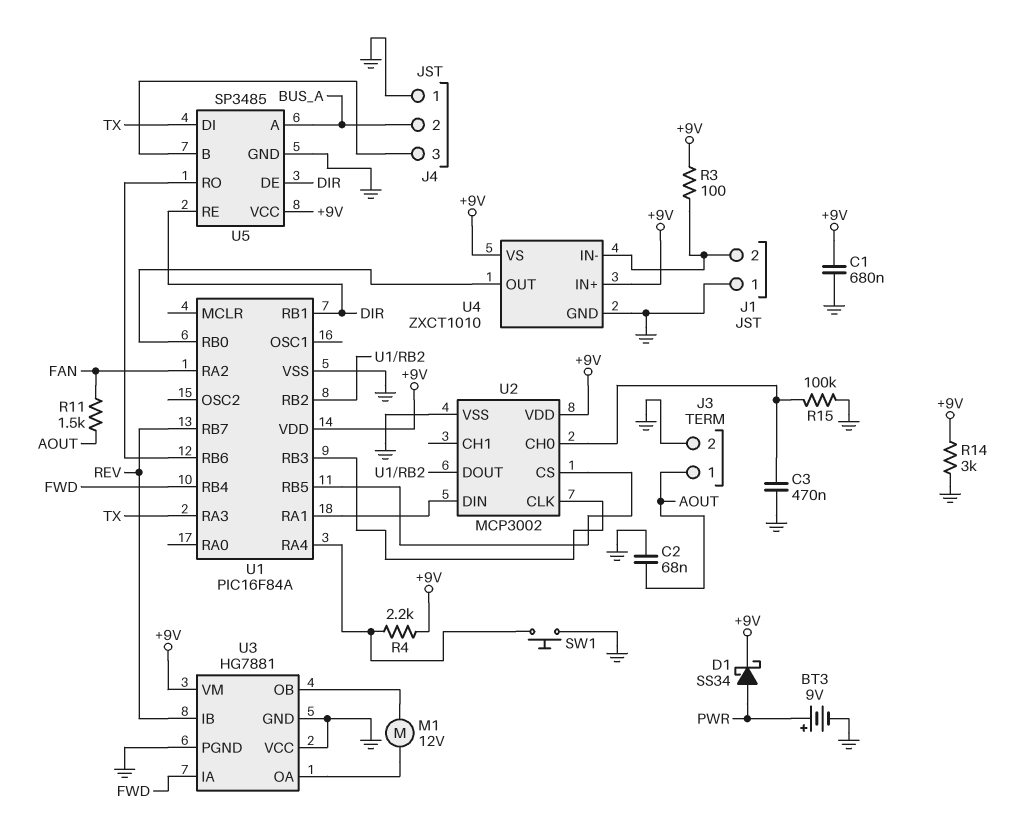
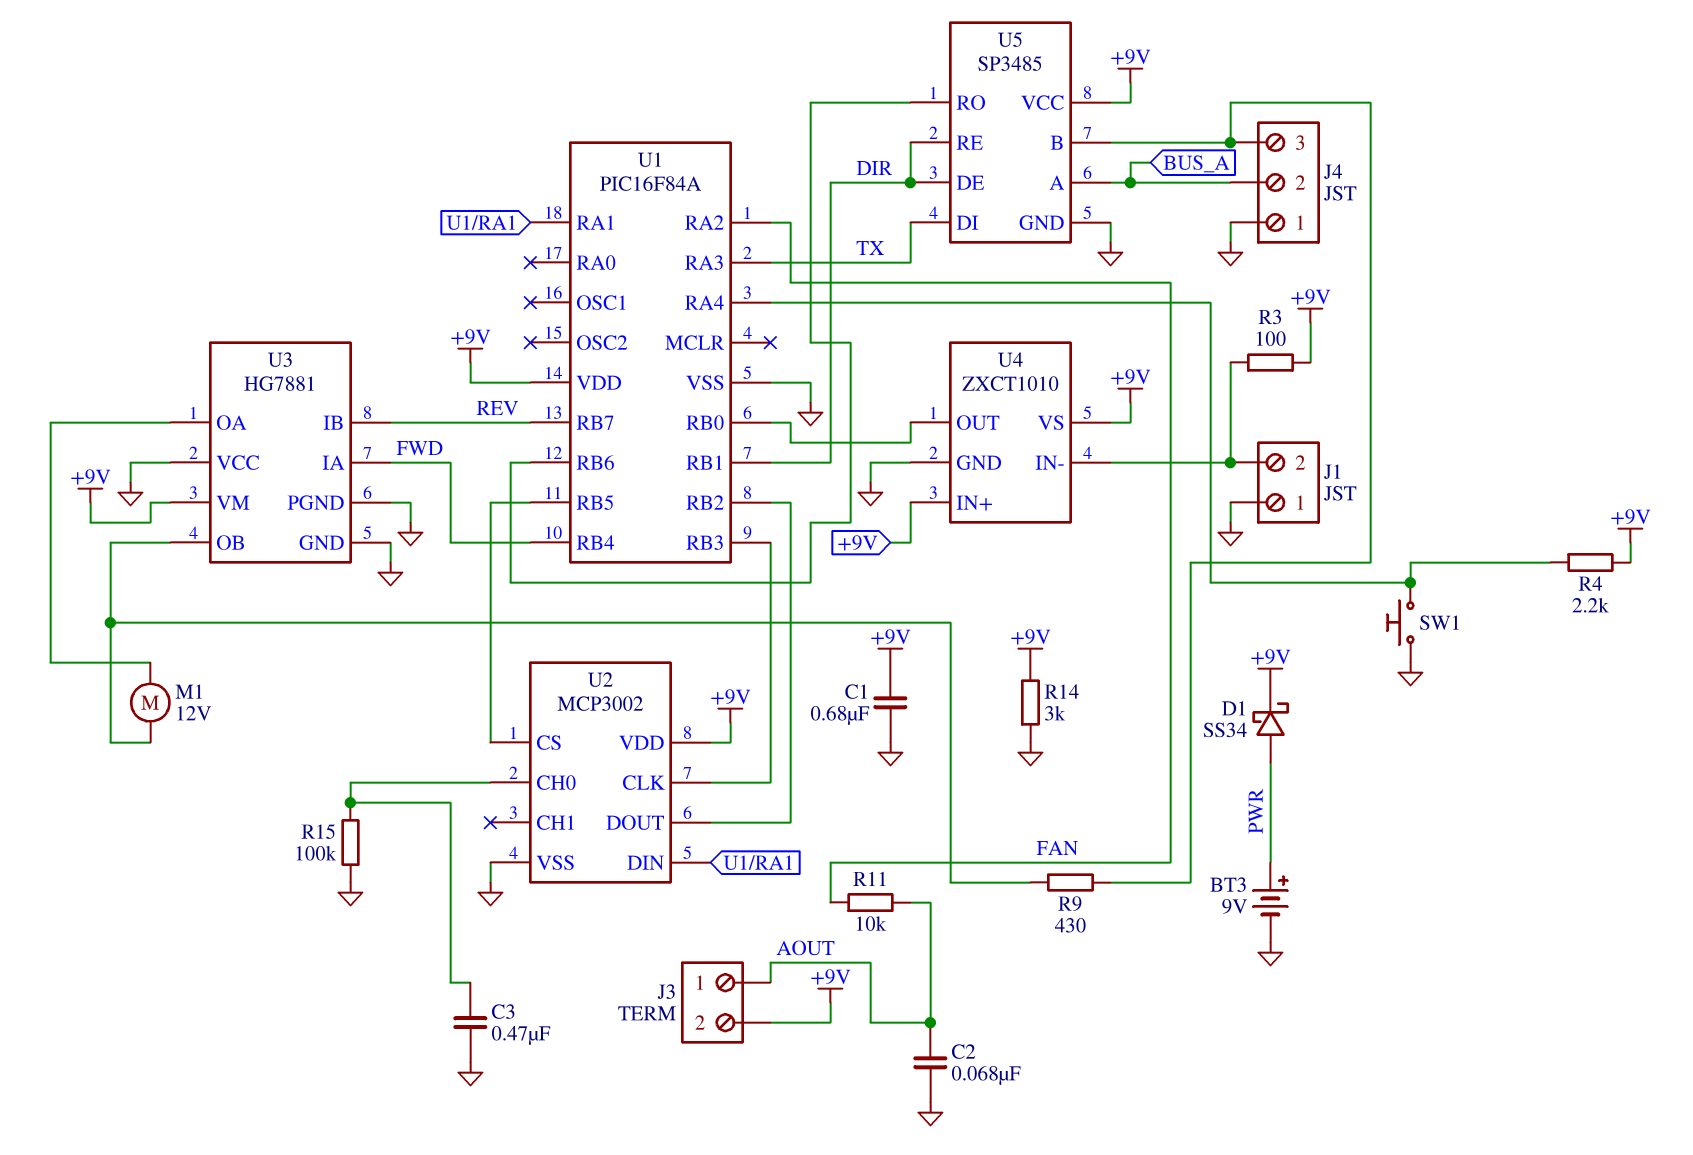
J3 pin 2: GND -> +9V
R9: none -> 430 (J4/3, U3/OB)
R11: 1.5k (AOUT, FAN) -> 10k (AOUT, FAN)

